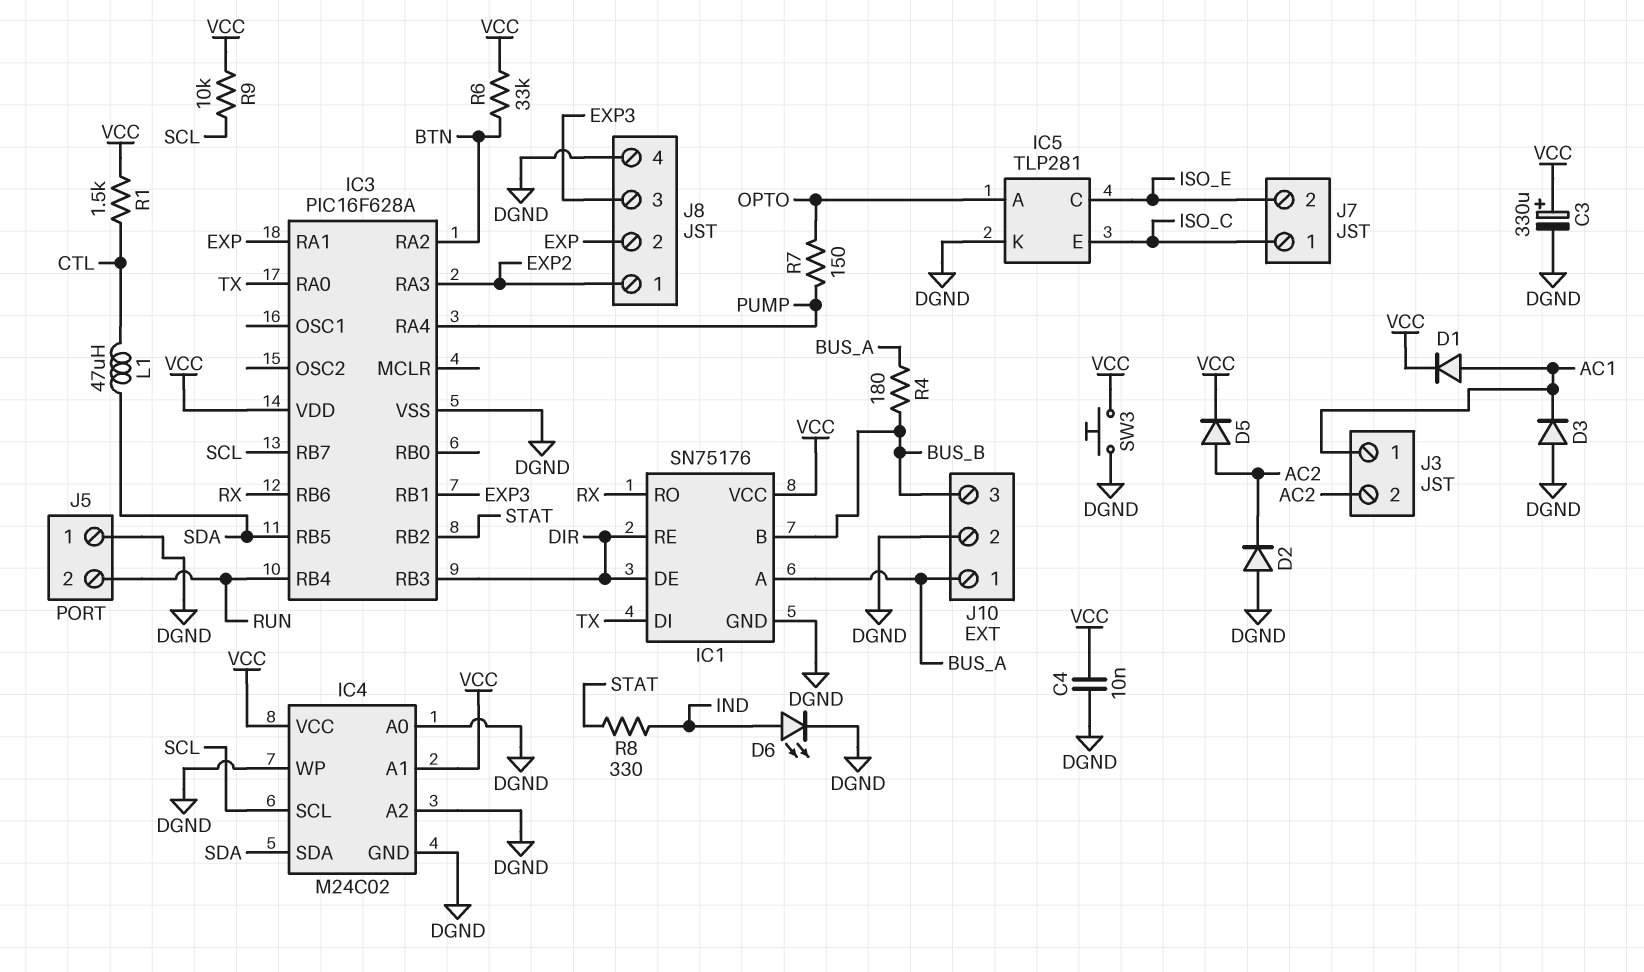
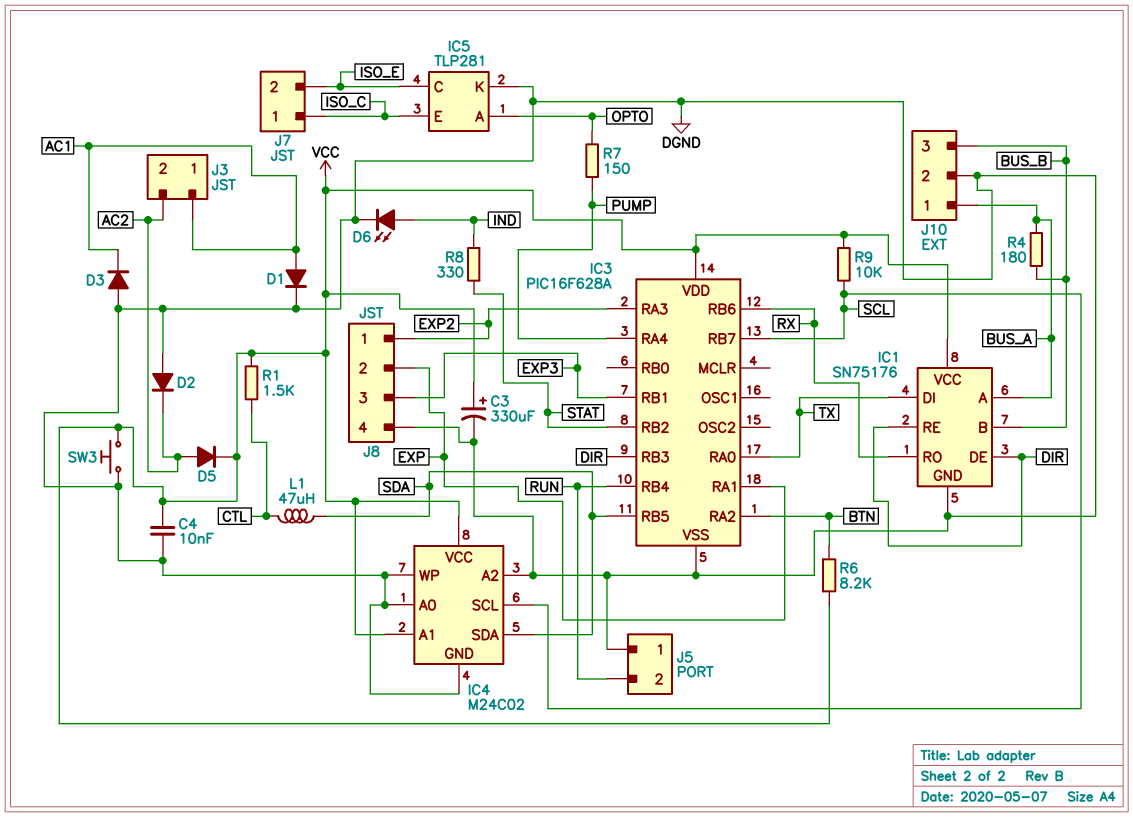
D1: diode (A AC1, K VCC) -> diode (A AC1, K DGND)
R6: 33k (BTN, VCC) -> 8.2k (BTN, VCC)

